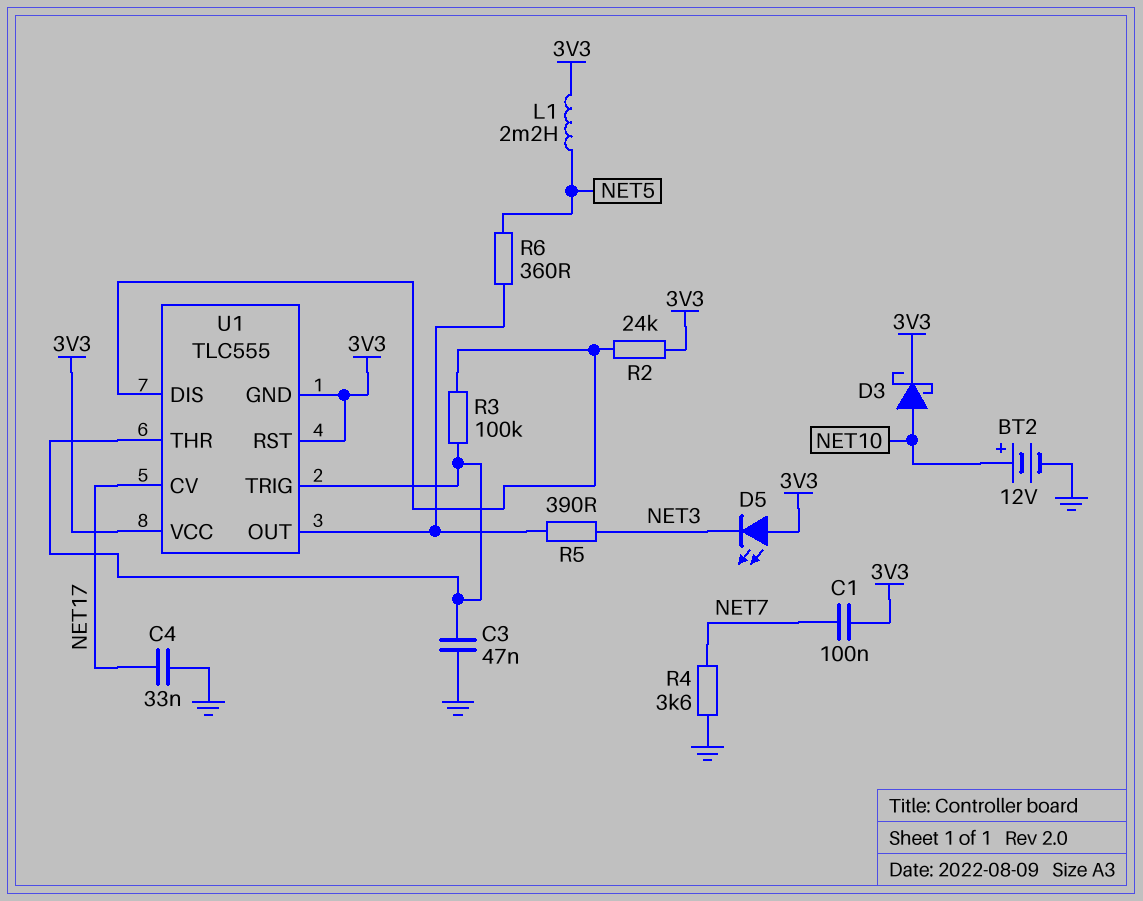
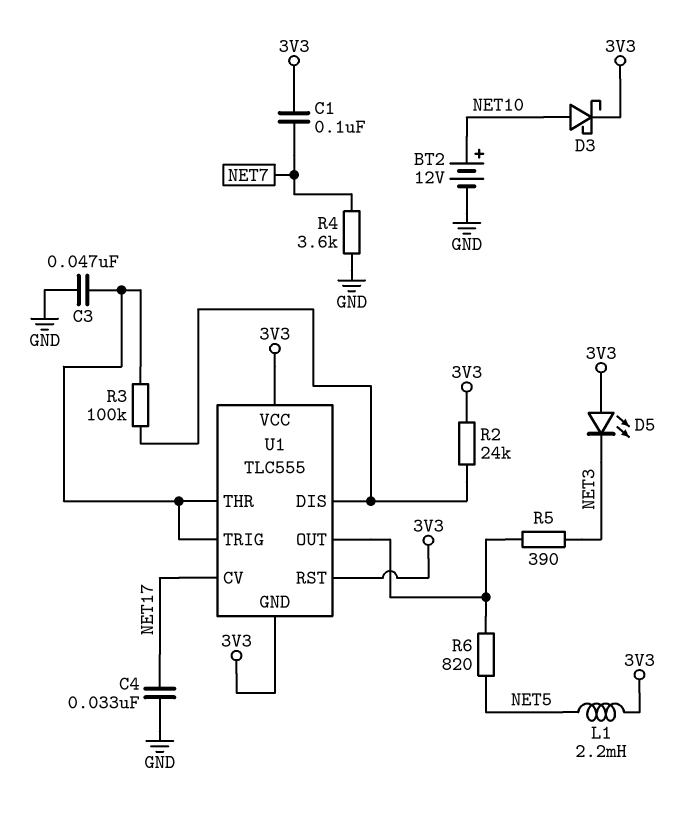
R6: 360 (NET5, U1/OUT) -> 820 (NET5, U1/OUT)

